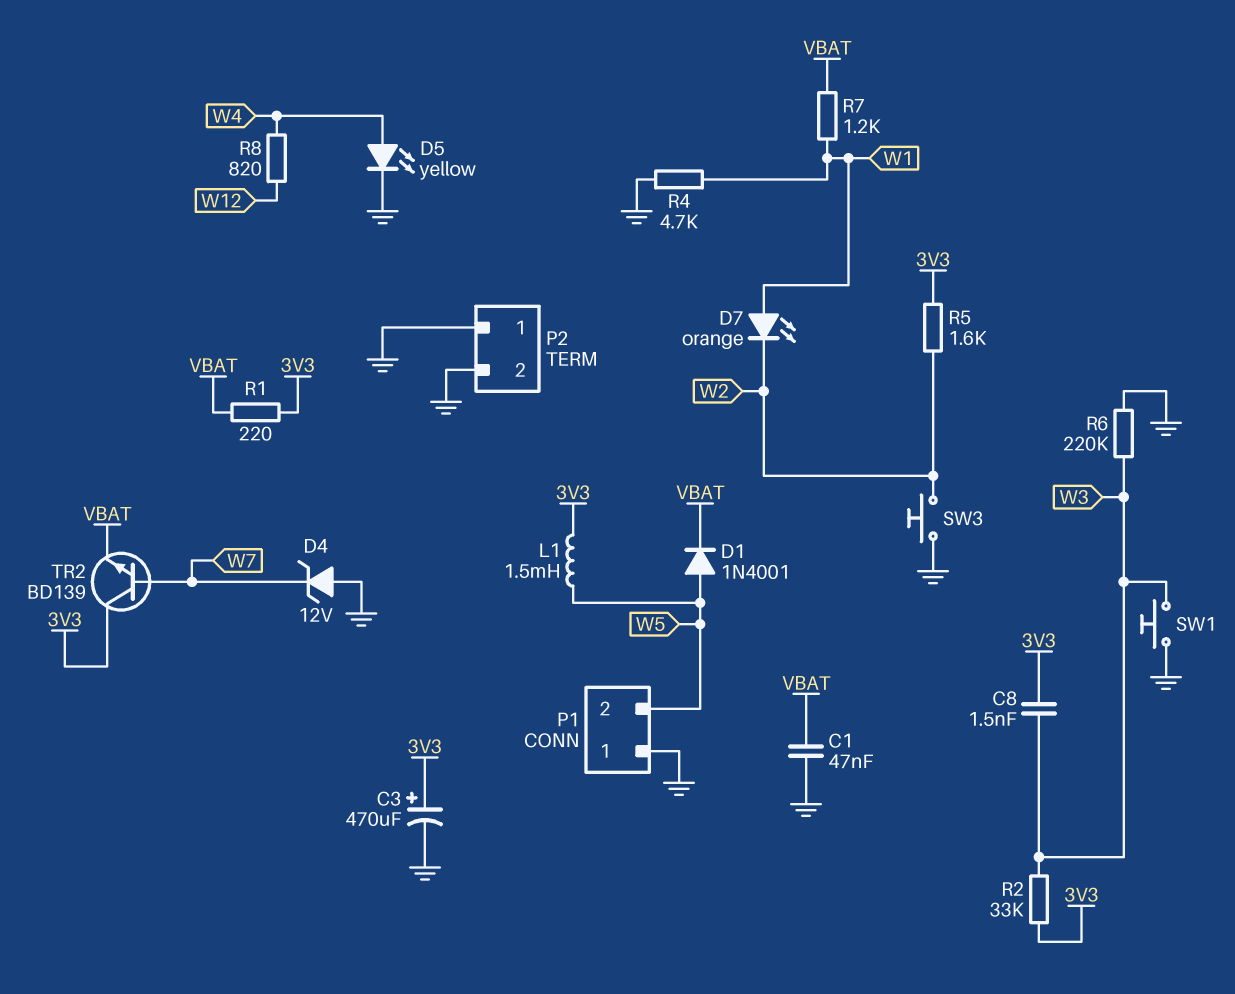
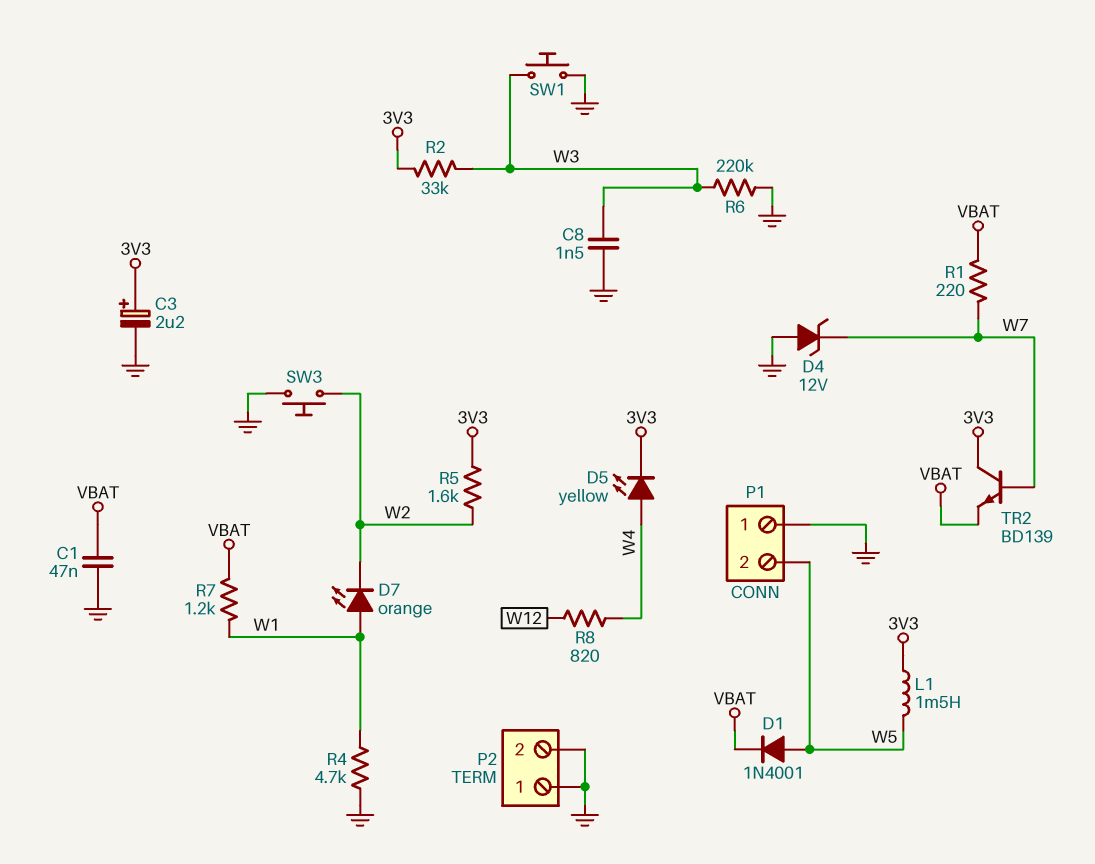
C3: 470uF (plus 3V3, minus GND) -> 2.2uF (plus 3V3, minus GND)
C8: 1.5nF (3V3, W3) -> 1.5nF (GND, W3)
D5: LED yellow (A W4, K GND) -> LED yellow (A W4, K 3V3)
R1: 220 (3V3, VBAT) -> 220 (VBAT, W7)

